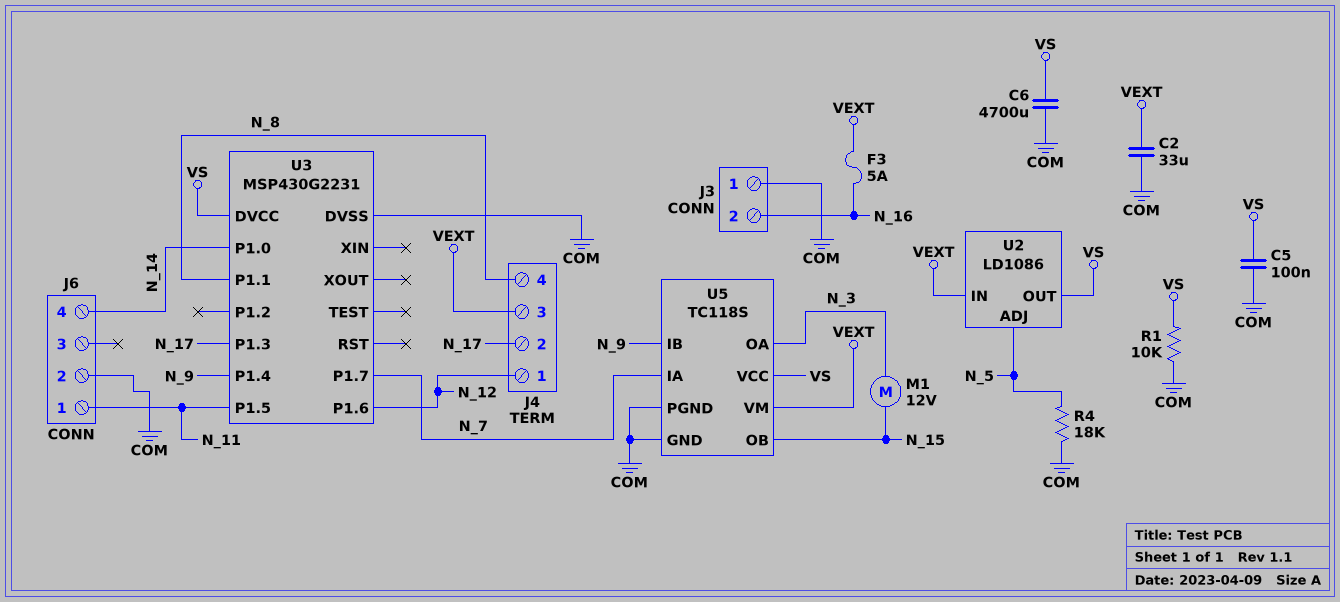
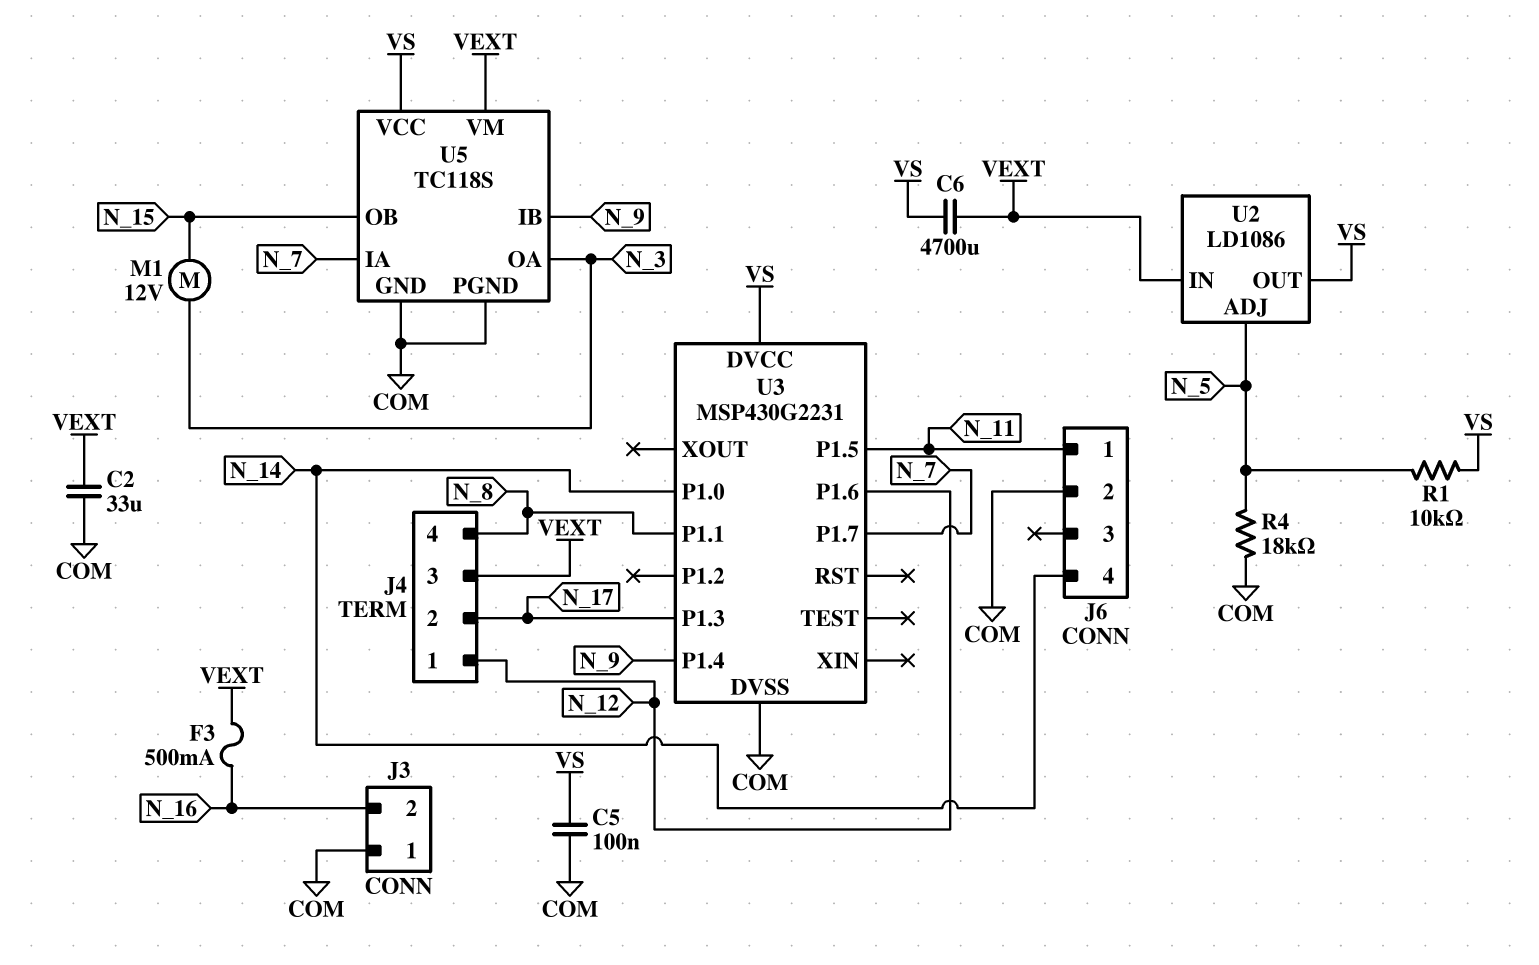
C6: 4700uF (COM, VS) -> 4700uF (VEXT, VS)
F3: 5A (N_16, VEXT) -> 500mA (N_16, VEXT)
R1: 10k (COM, VS) -> 10k (N_5, VS)

